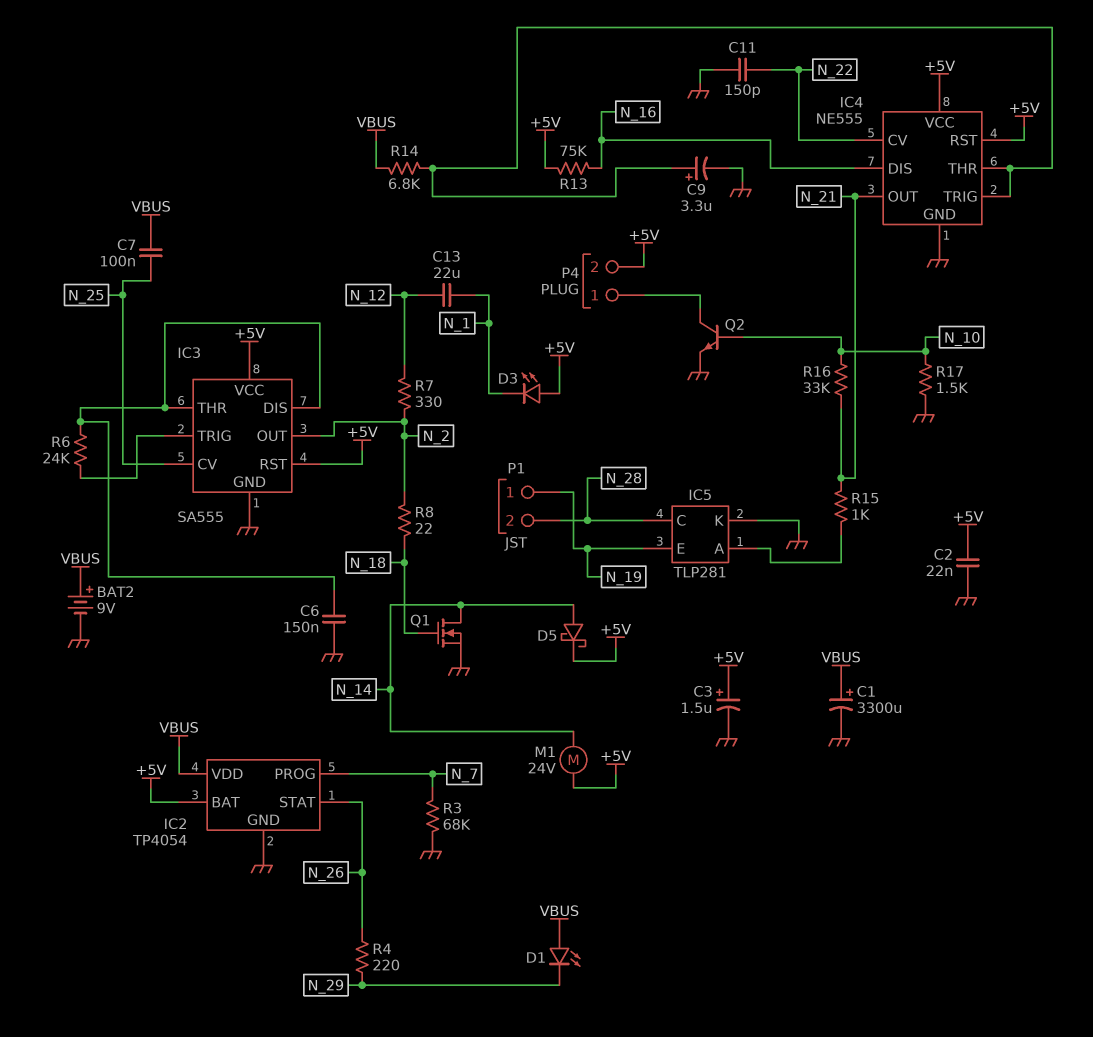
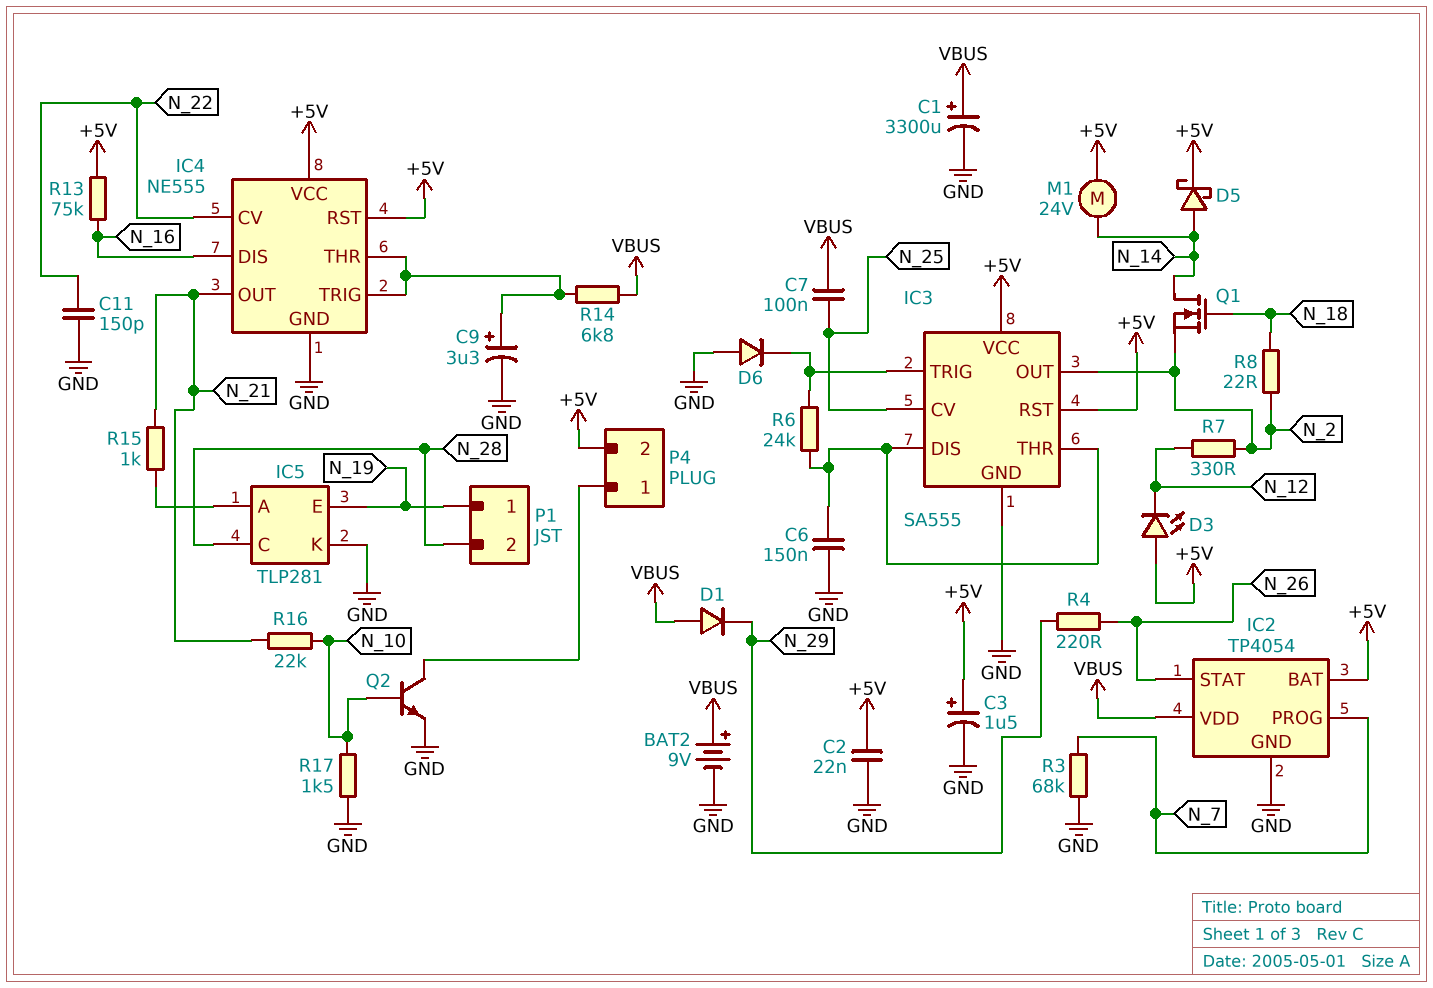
C13: 22uF (N_1, N_12) -> none
D1: LED (A VBUS, K N_29) -> diode (A VBUS, K N_29)
D3: LED (A +5V, K N_1) -> LED (A +5V, K N_12)
D6: none -> diode (A GND, K IC3/TRIG)
Q1: NMOS (G N_18, D N_14, S GND) -> NMOS (G N_18, D N_14, S N_2)
R16: 33k (N_10, N_21) -> 22k (N_10, N_21)

